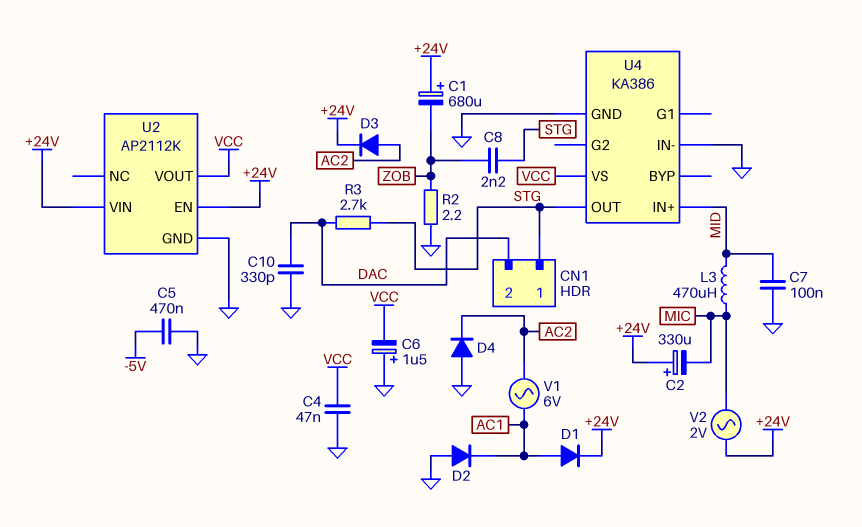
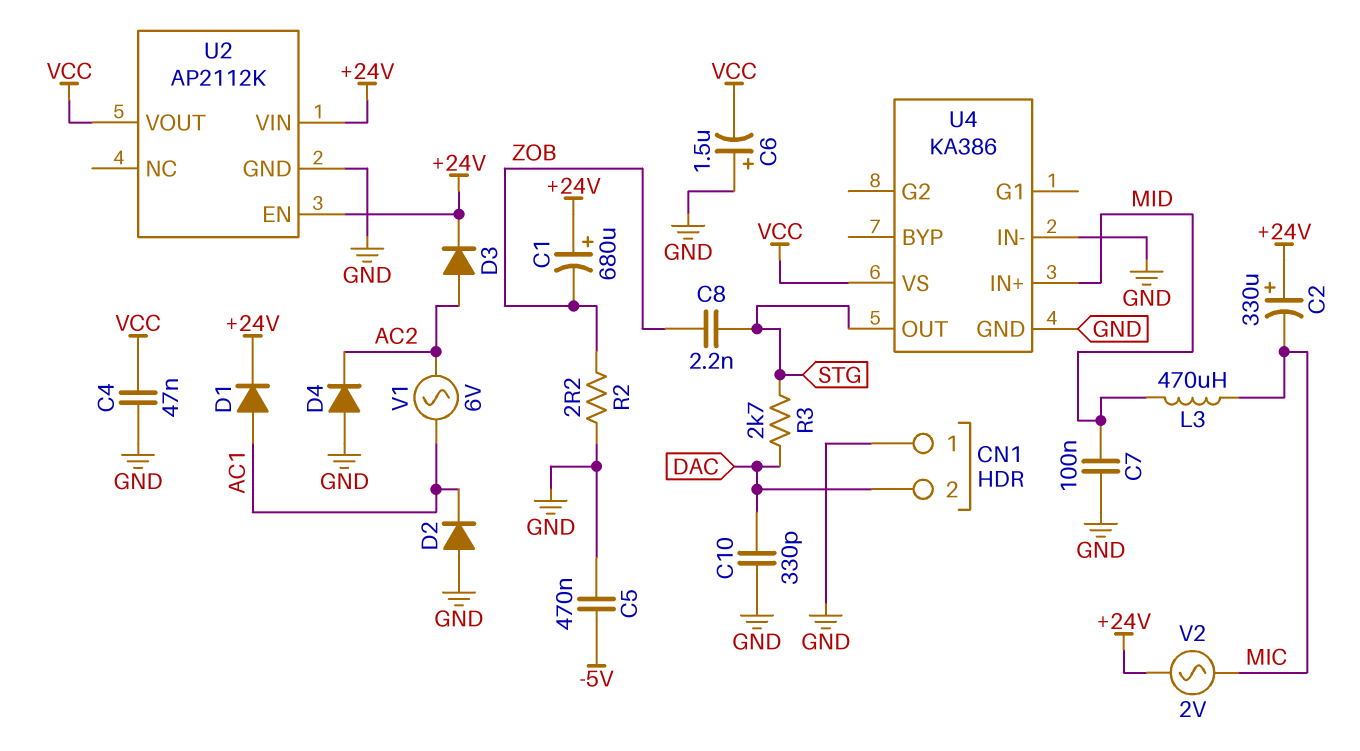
CN1 pin 1: STG -> GND

